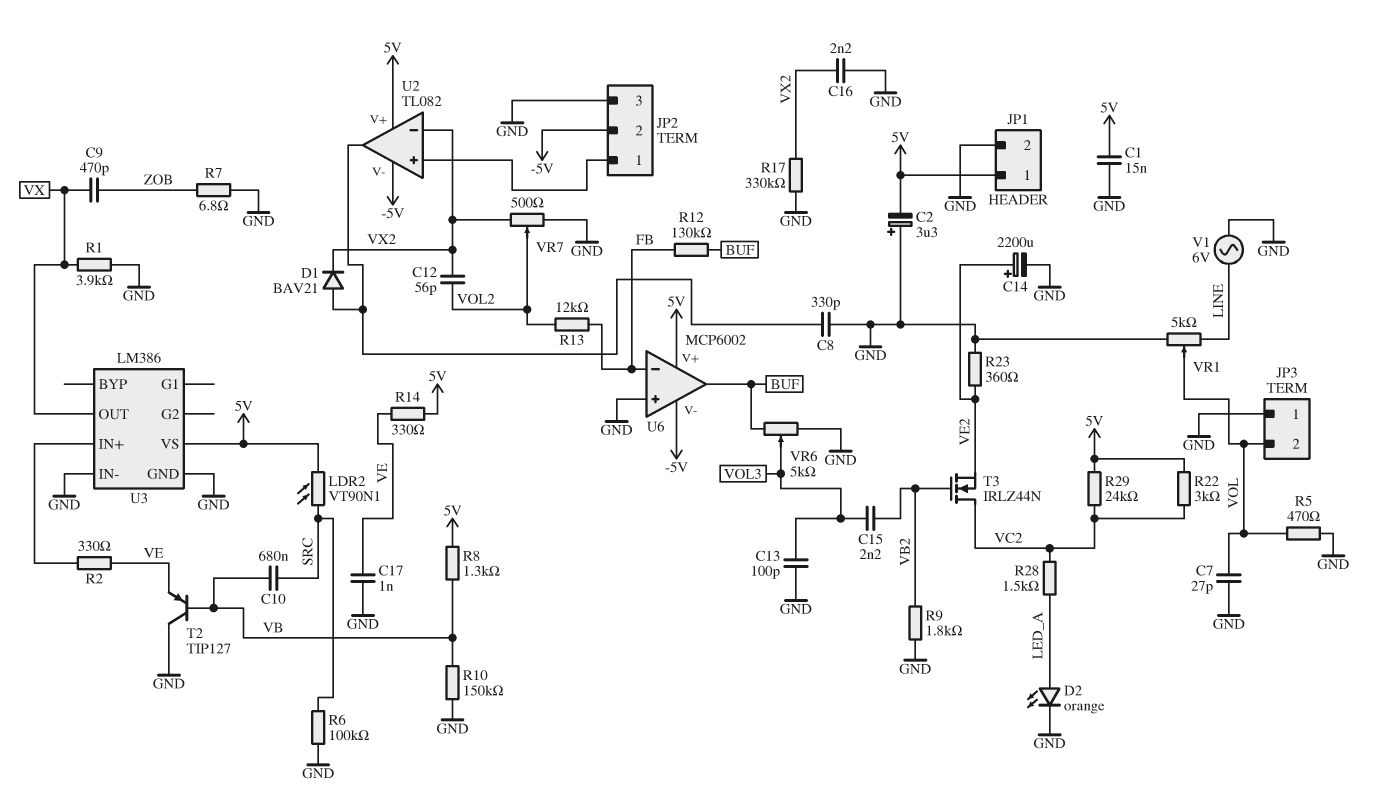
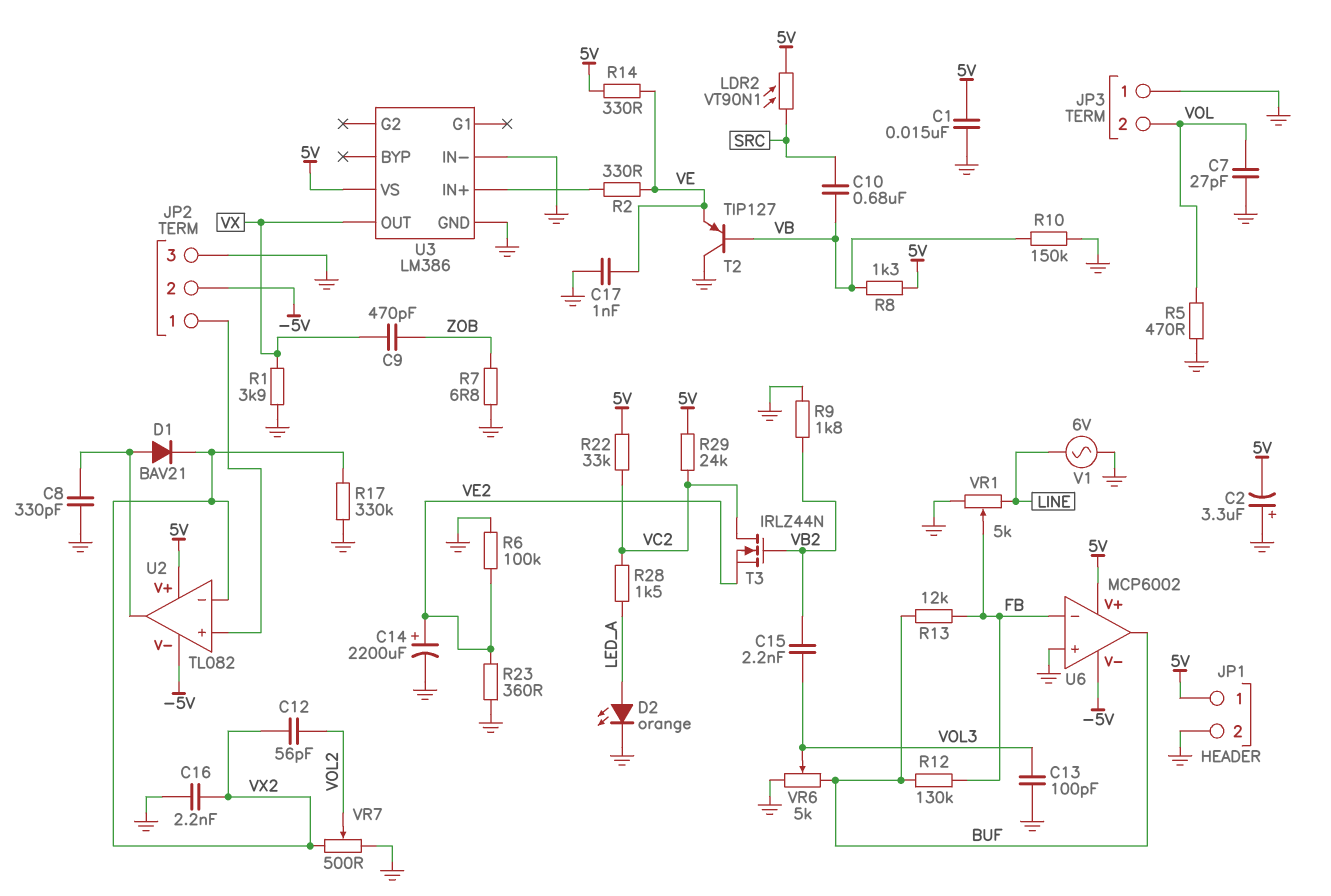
R6: 100k (GND, SRC) -> 100k (GND, VE2)
R13: 12k (FB, VOL2) -> 12k (BUF, FB)
R22: 3k (5V, VC2) -> 33k (5V, VC2)
VR1: 5k (GND, LINE, wiper VOL) -> 5k (GND, LINE, wiper FB)

